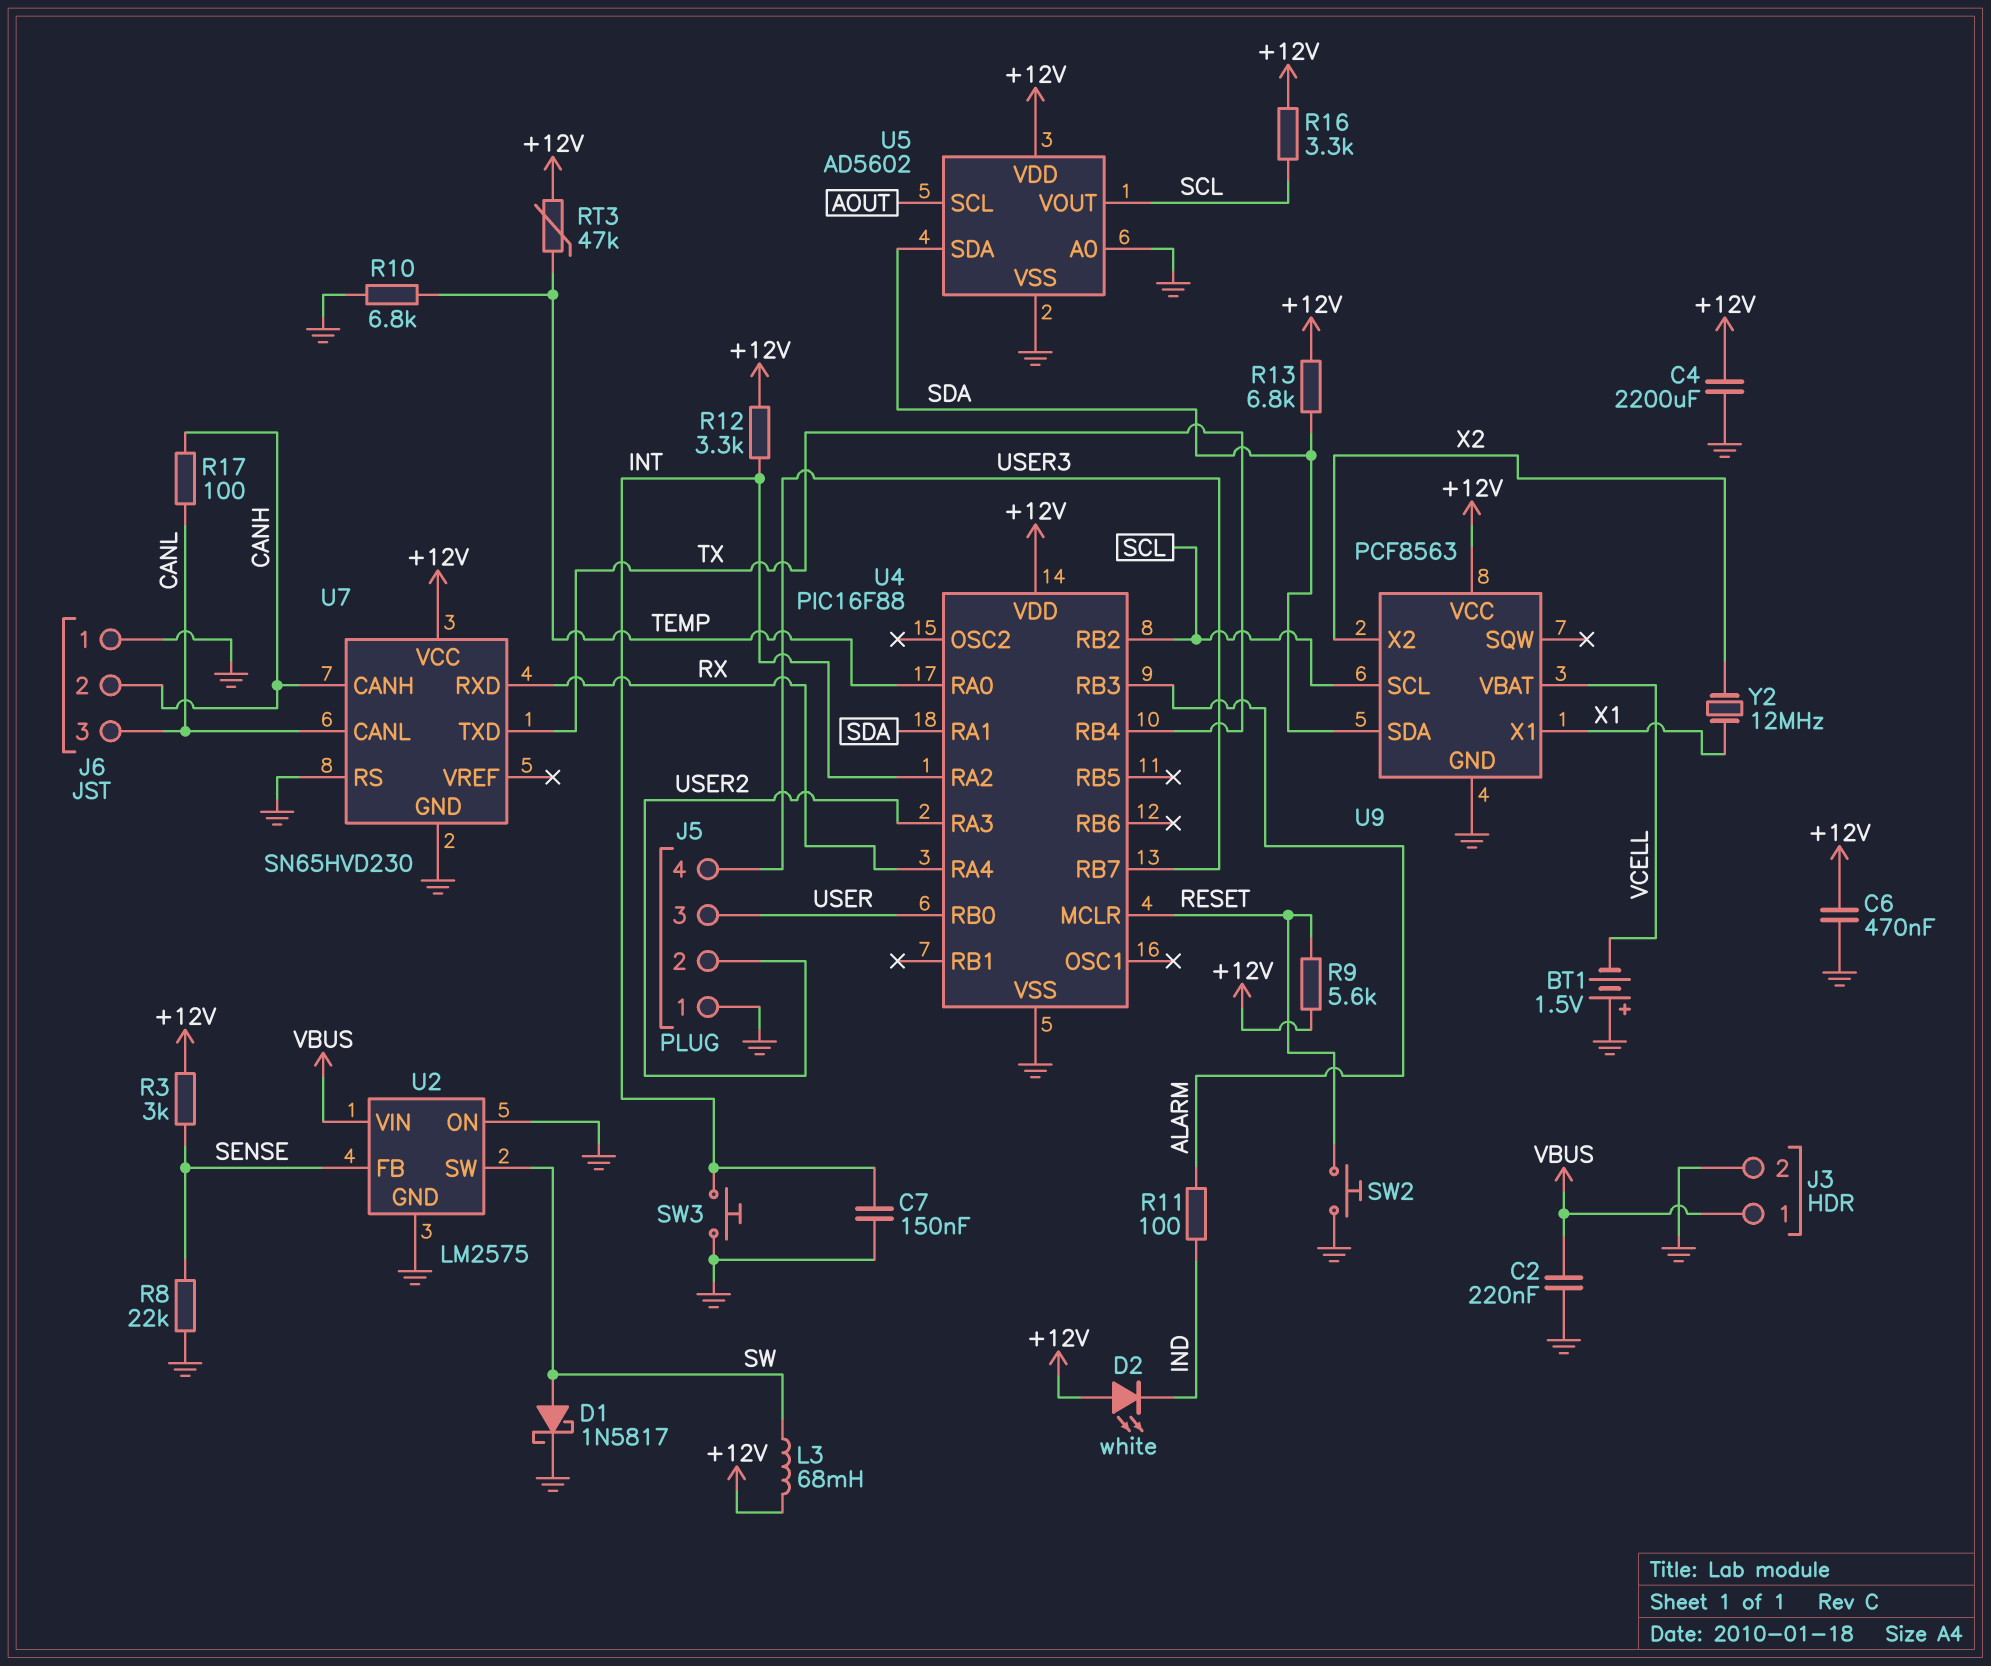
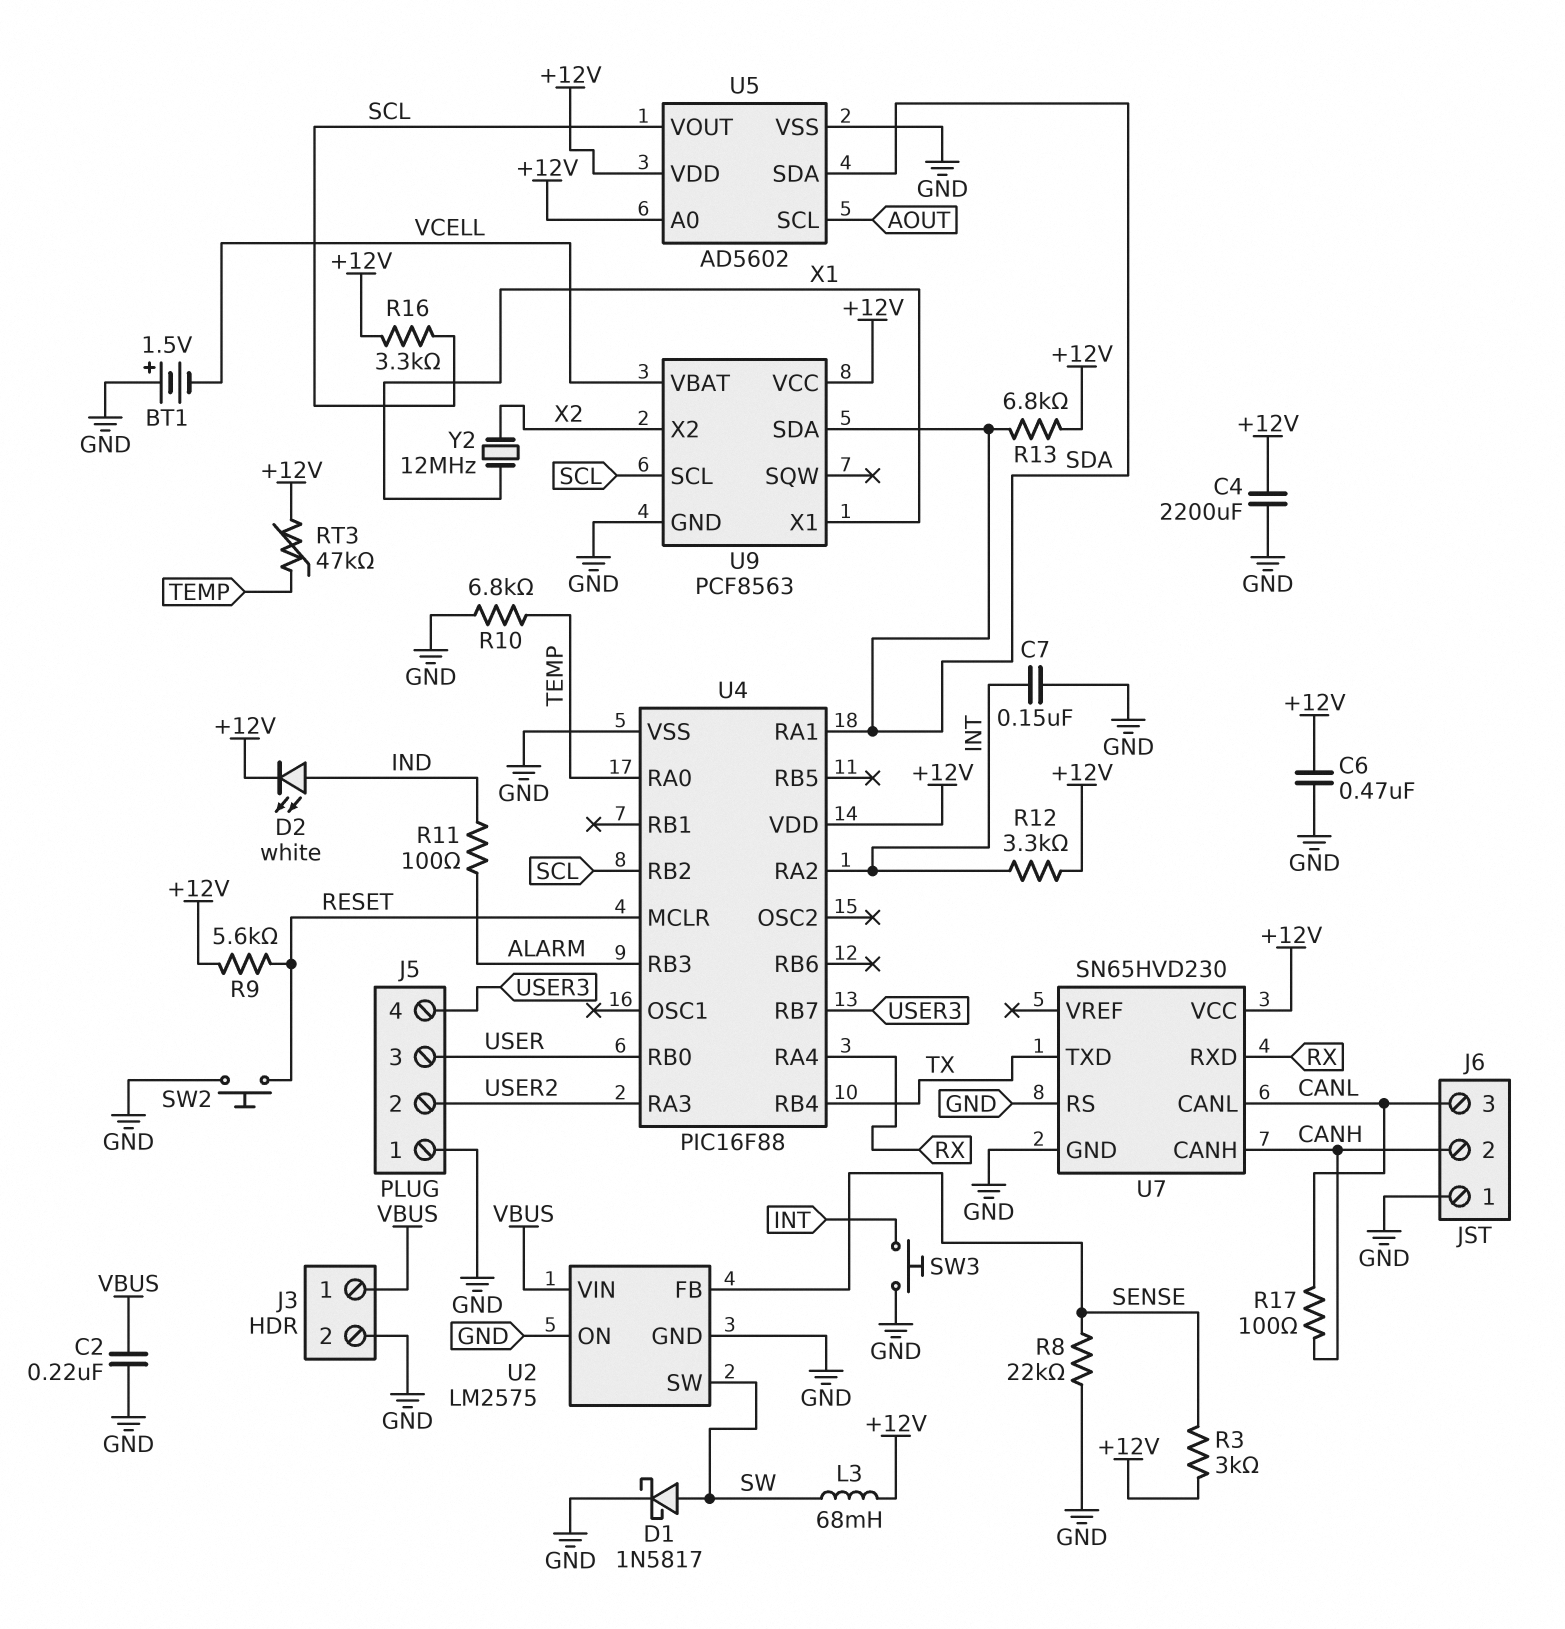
D2: LED white (A +12V, K IND) -> LED white (A IND, K +12V)
U5 pin A0: GND -> +12V

